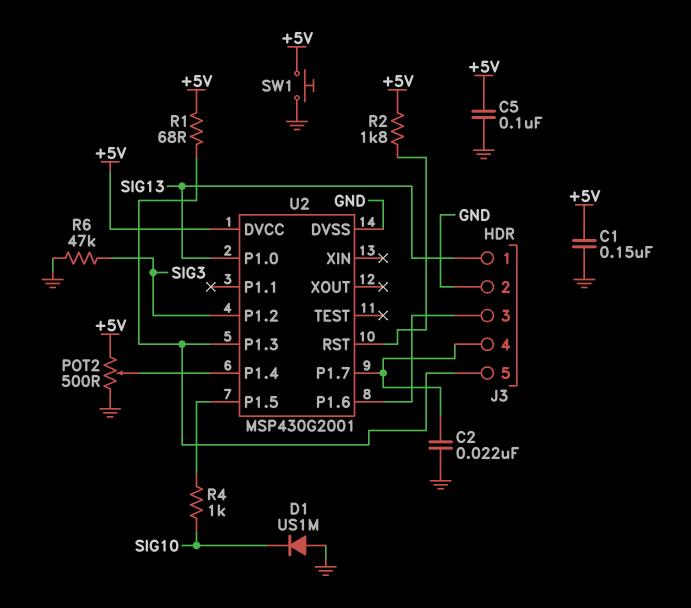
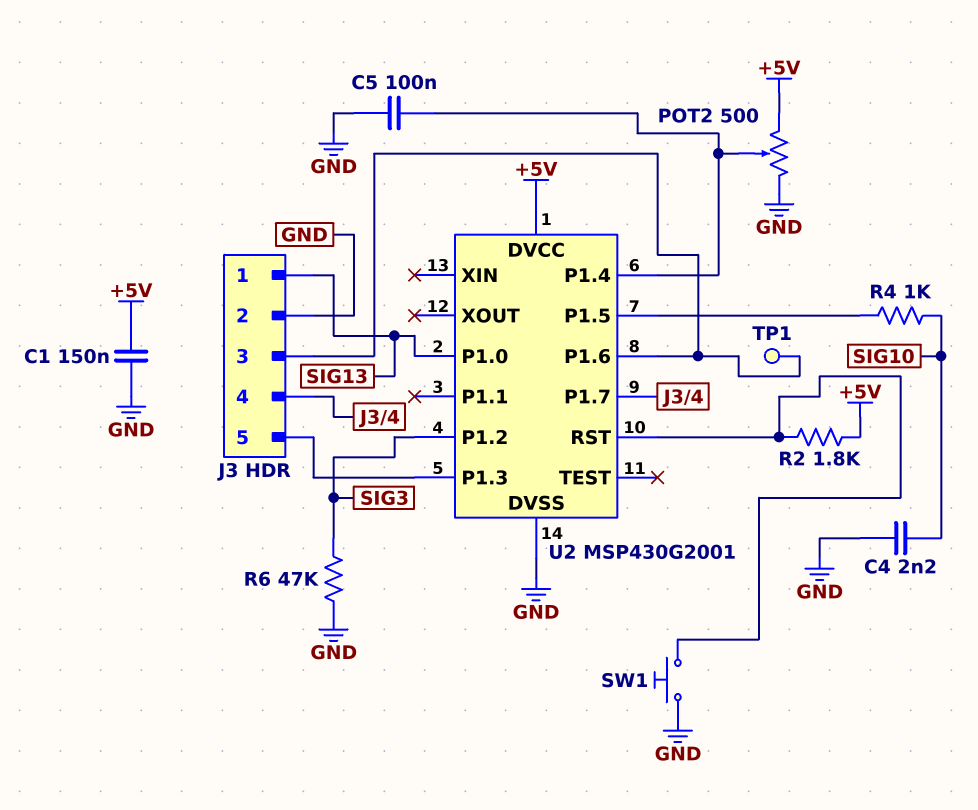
C2: 22nF (GND, J3/4) -> none
C4: none -> 2.2nF (GND, SIG10)
C5: 100nF (+5V, GND) -> 100nF (GND, U2/P1.4)
D1: diode US1M (A GND, K SIG10) -> none
R1: 68 (+5V, J3/5) -> none
SW1: button (+5V, GND) -> button (GND, U2/RST)
TP1: none -> test point (J3/3)

